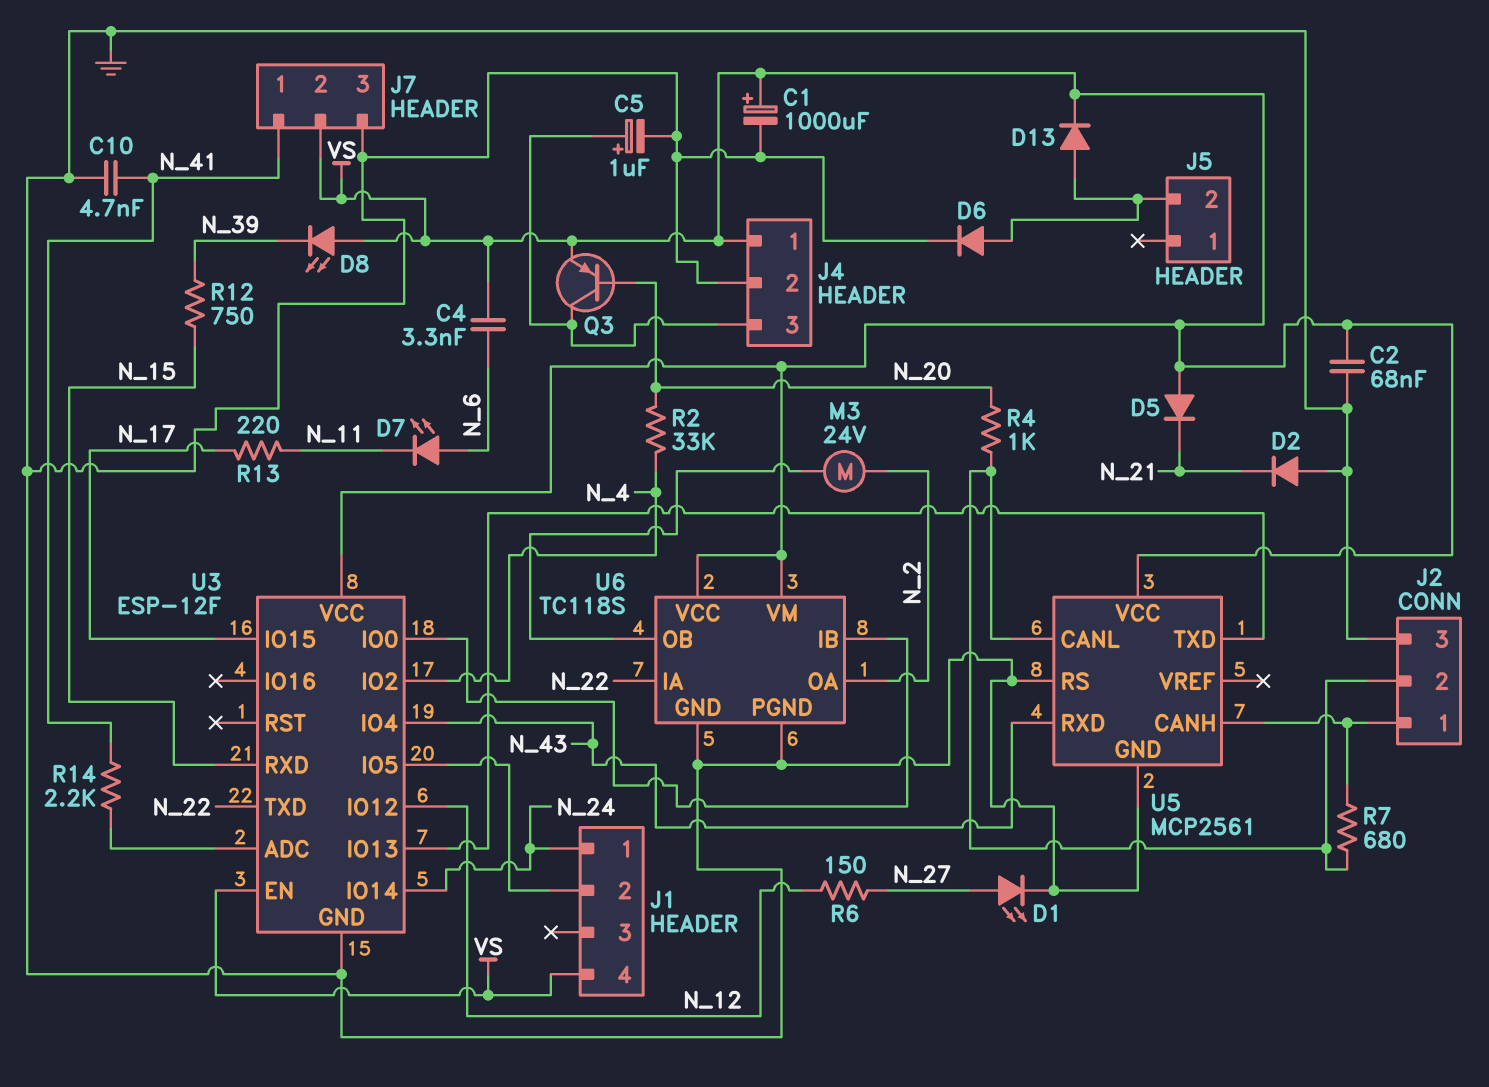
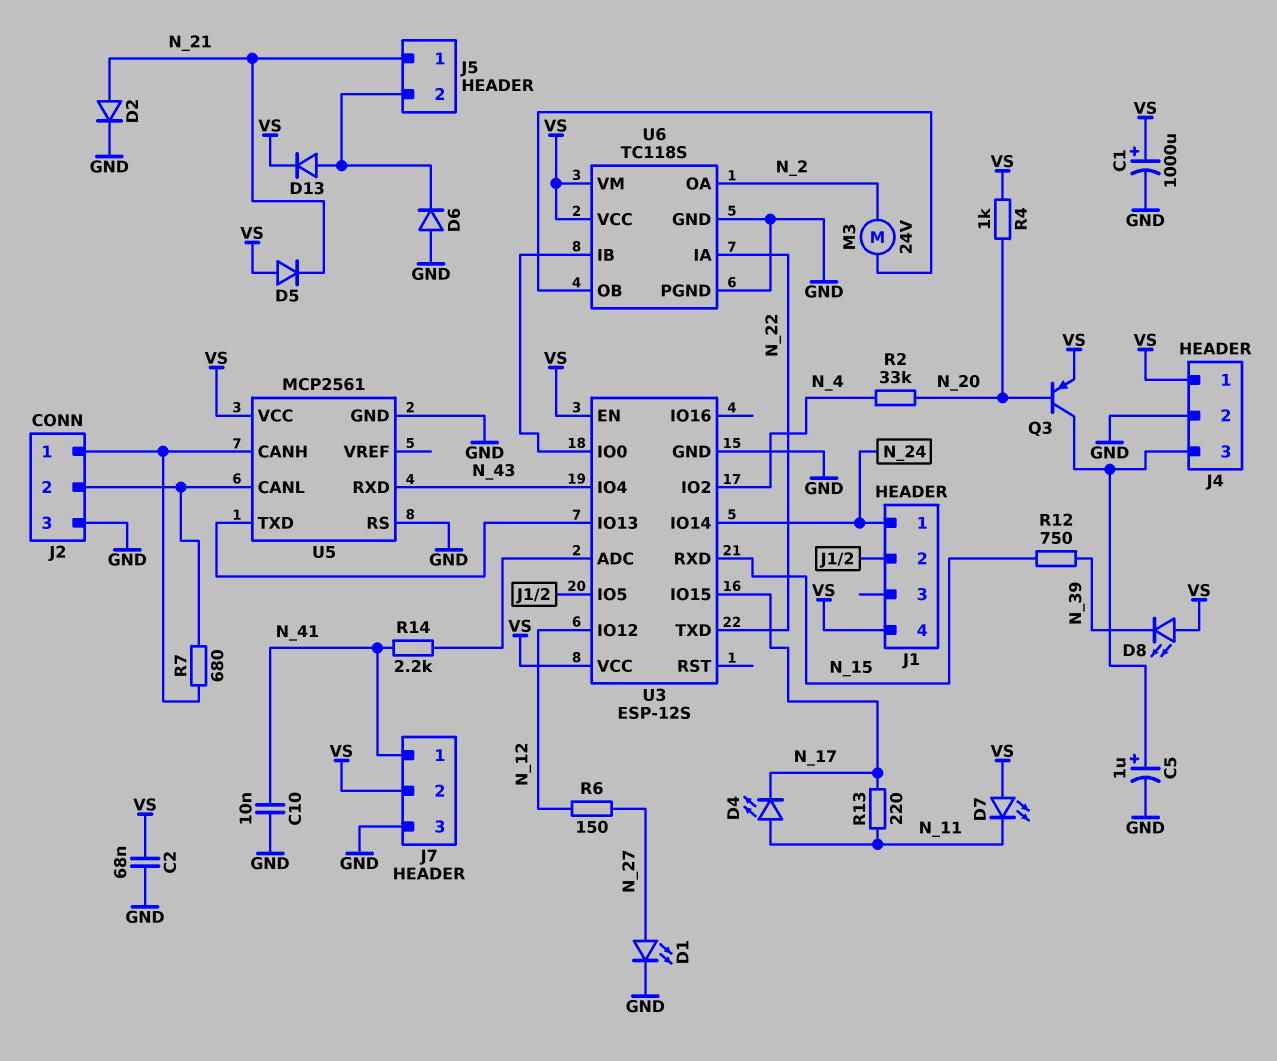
C4: 3.3nF (N_6, VS) -> none
C10: 4.7nF (GND, N_41) -> 10nF (GND, N_41)
D2: diode (A GND, K N_21) -> diode (A N_21, K GND)
D4: none -> LED (A N_11, K N_17)
D6: diode (A J5/2, K GND) -> diode (A GND, K J5/2)
D7: LED (A N_6, K N_11) -> LED (A VS, K N_11)
J5 pin 1: none -> N_21
R4: 1k (J2/2, N_20) -> 1k (N_20, VS)
U3: ESP-12F -> ESP-12S

